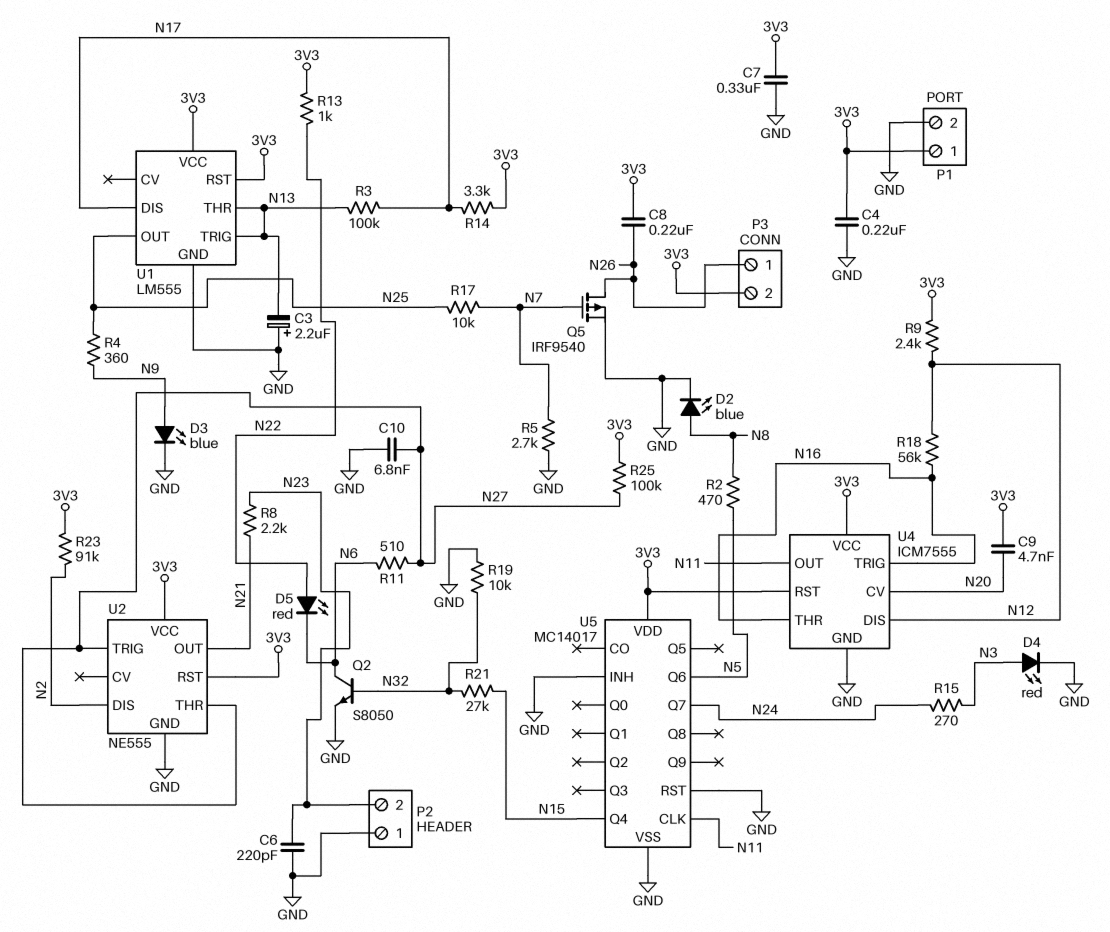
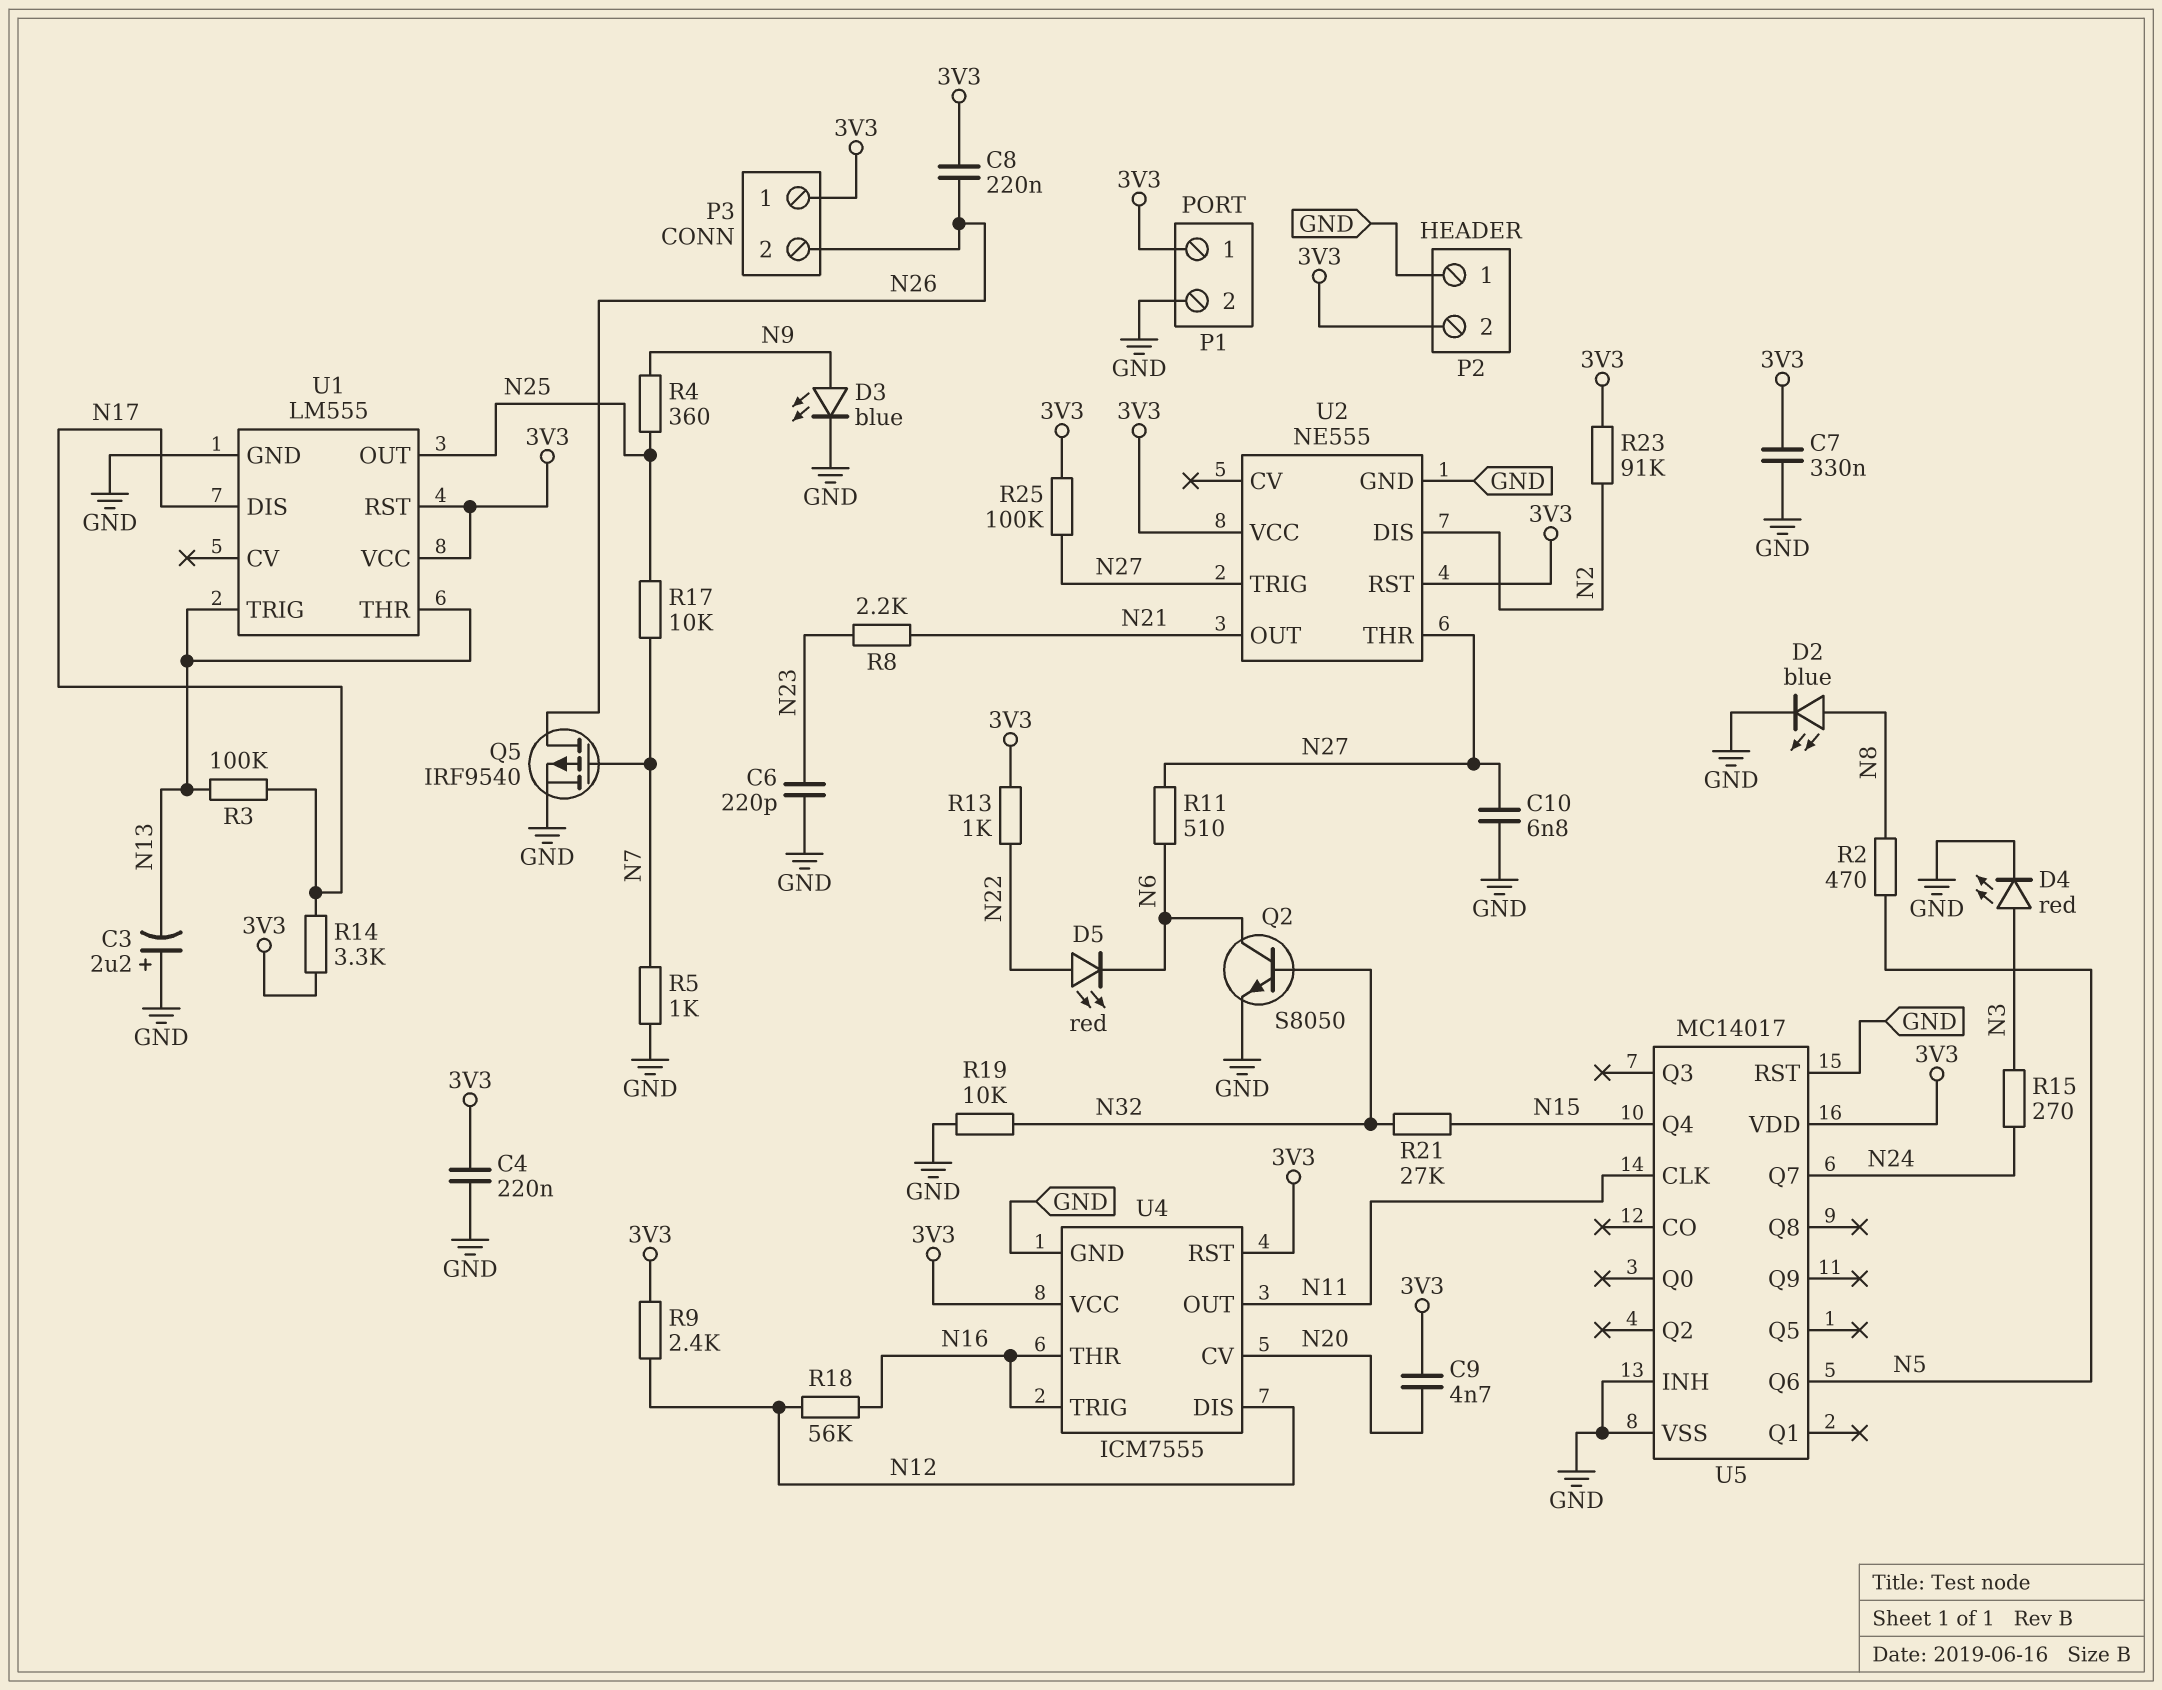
P2 pin 2: N23 -> 3V3
P3 pin 1: N26 -> 3V3
P3 pin 2: 3V3 -> N26
R5: 2.7k (GND, N7) -> 1k (GND, N7)

